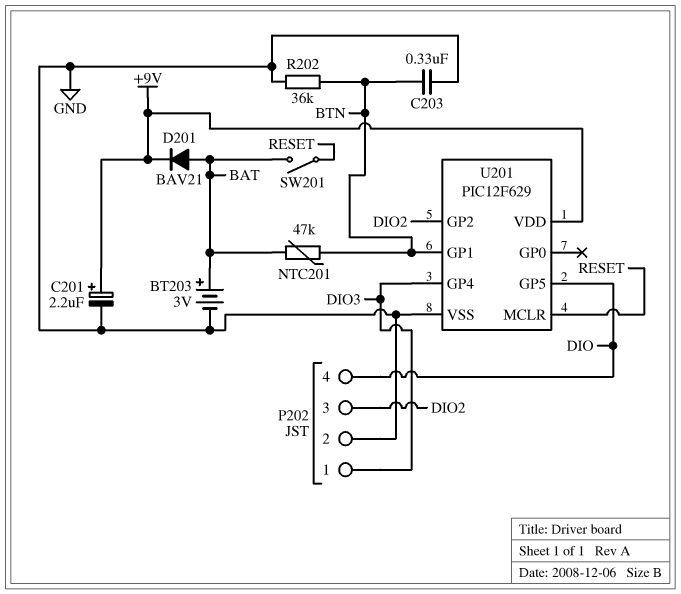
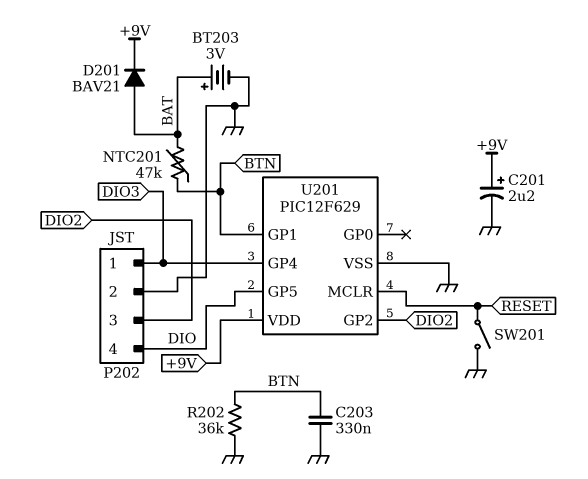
SW201: switch (BAT, RESET) -> switch (GND, RESET)

